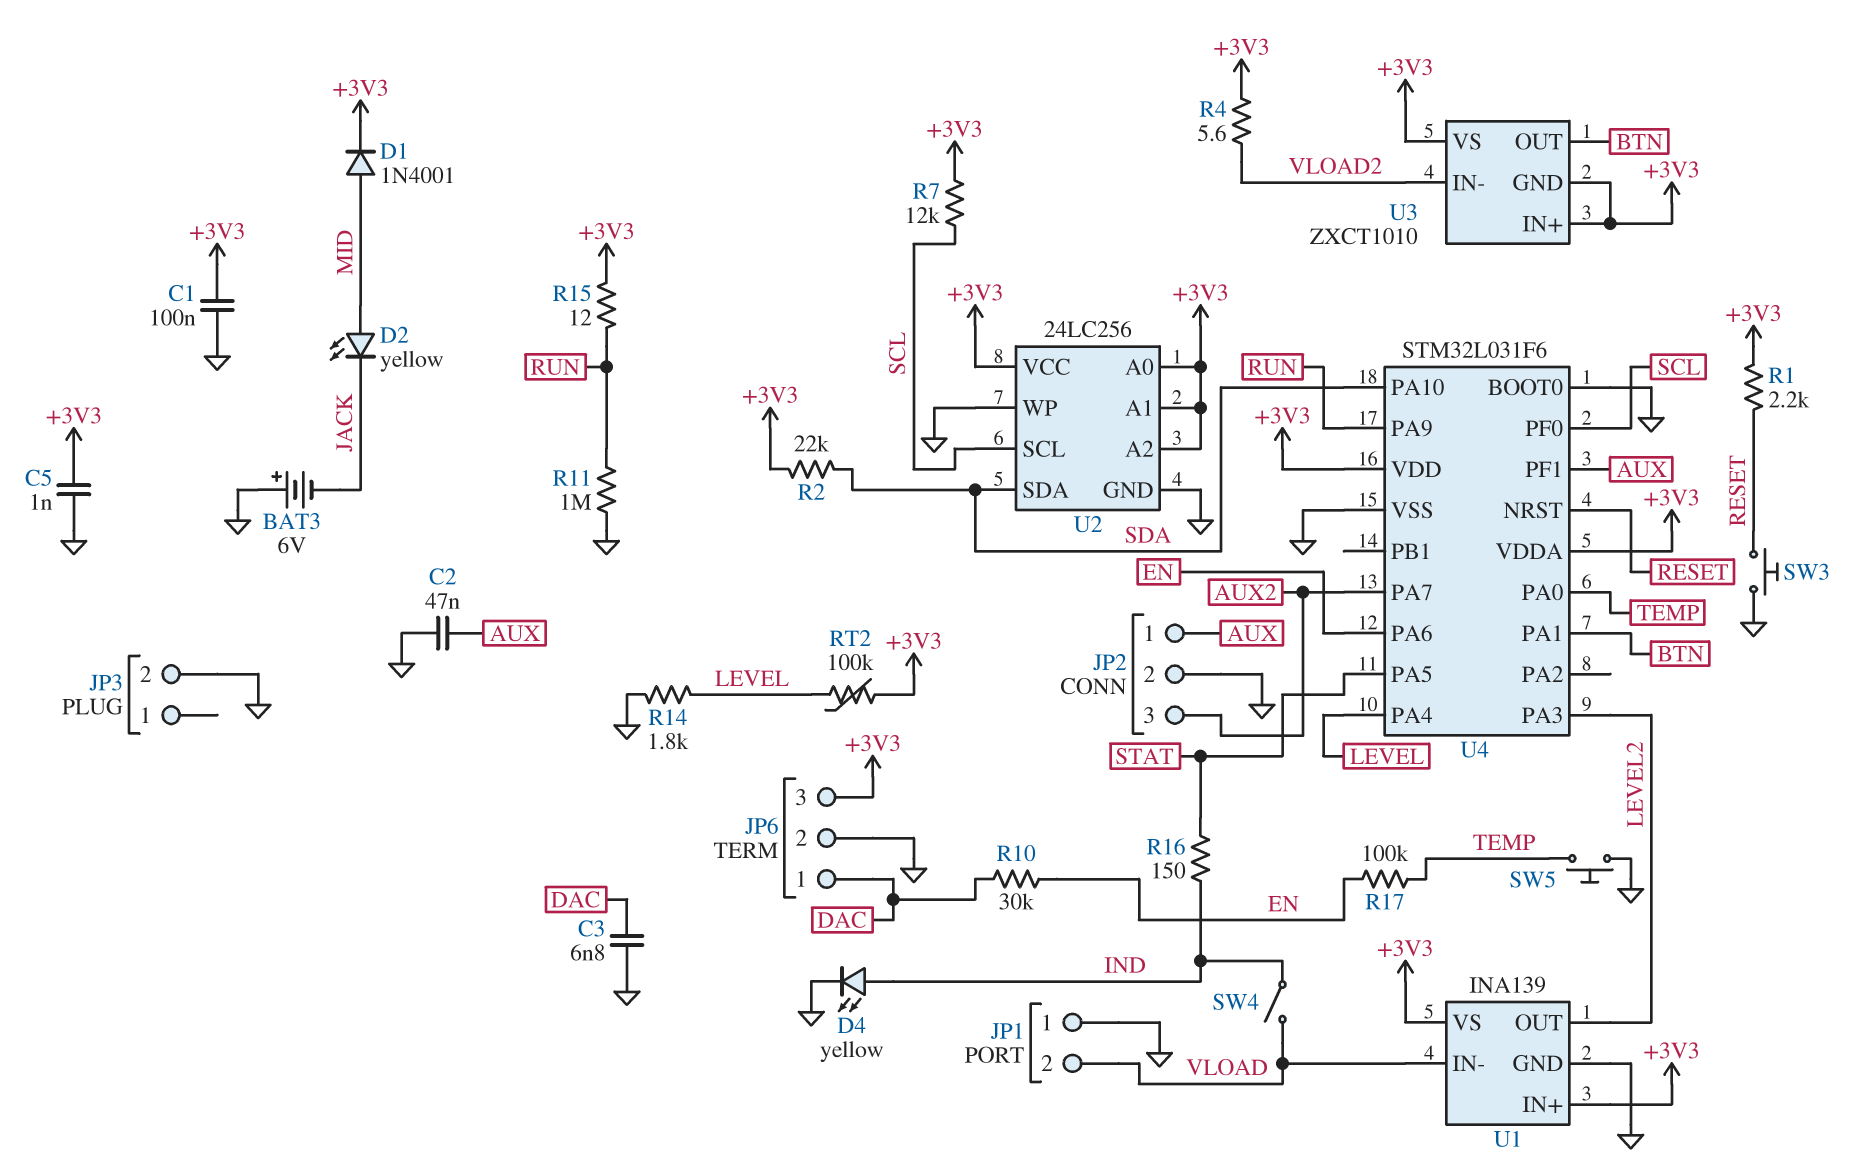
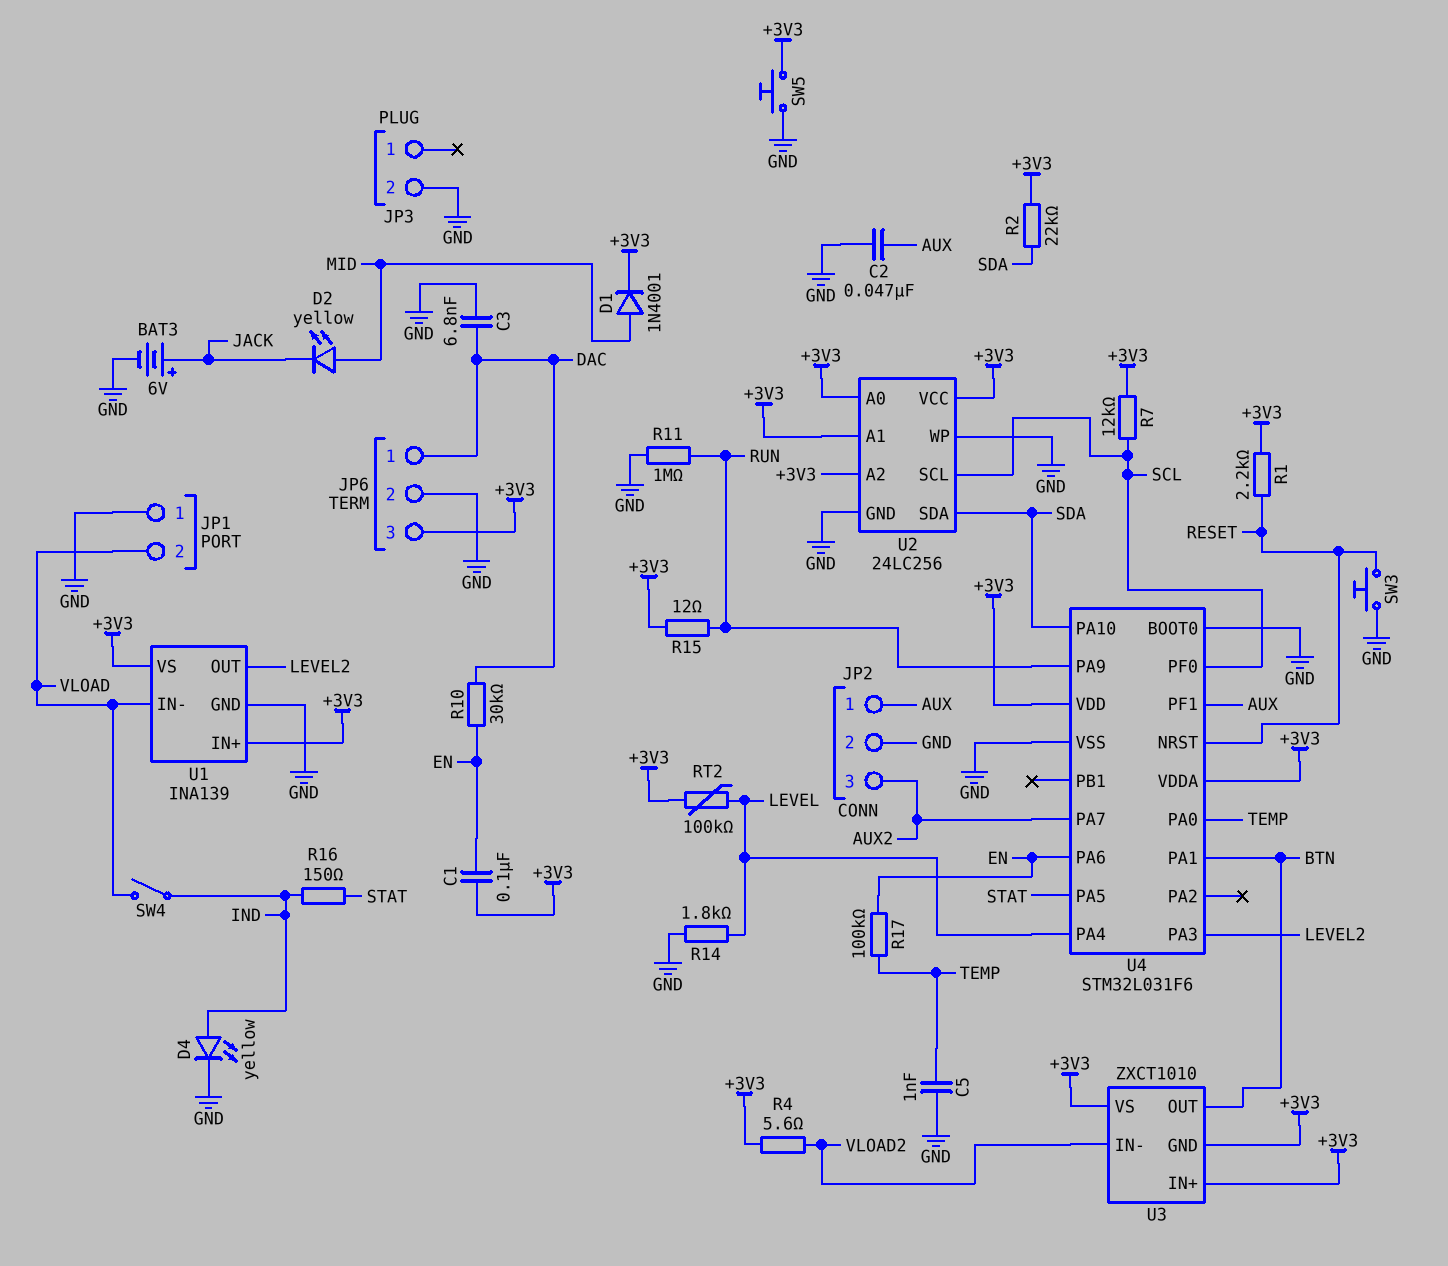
BAT3: 6V (plus GND, minus JACK) -> 6V (plus JACK, minus GND)
C1: 100nF (+3V3, GND) -> 100nF (+3V3, EN)
C5: 1nF (+3V3, GND) -> 1nF (GND, TEMP)
SW5: button (GND, TEMP) -> button (+3V3, GND)

